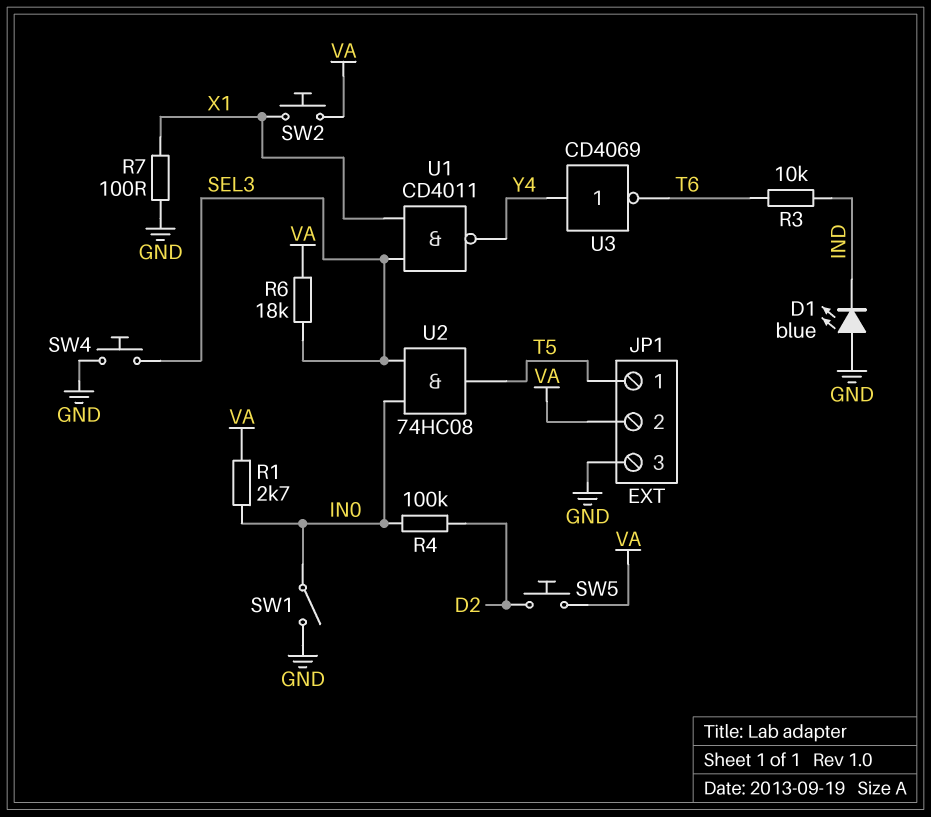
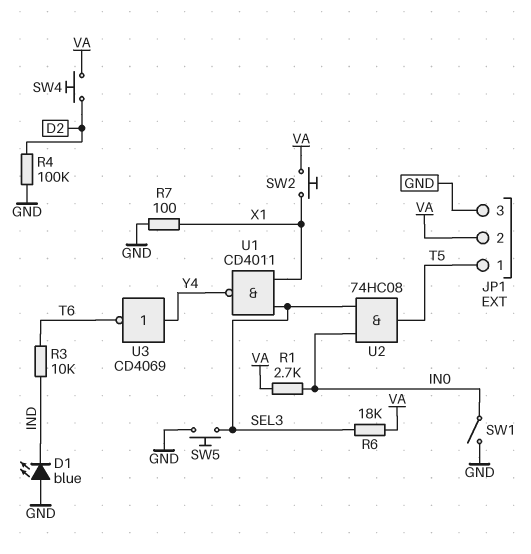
R4: 100k (D2, IN0) -> 100k (D2, GND)
SW4: button (GND, SEL3) -> button (D2, VA)
SW5: button (D2, VA) -> button (GND, SEL3)

